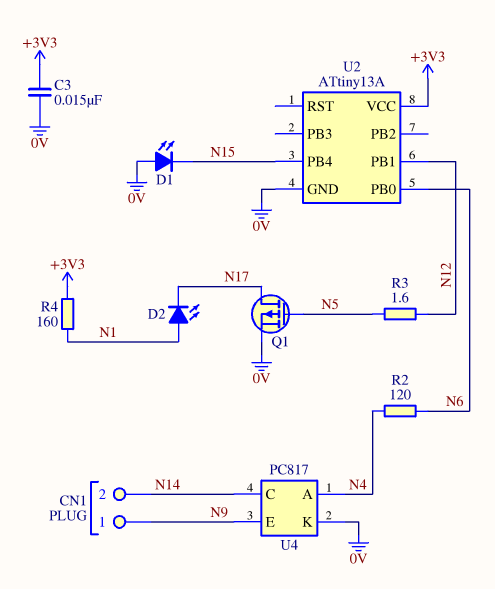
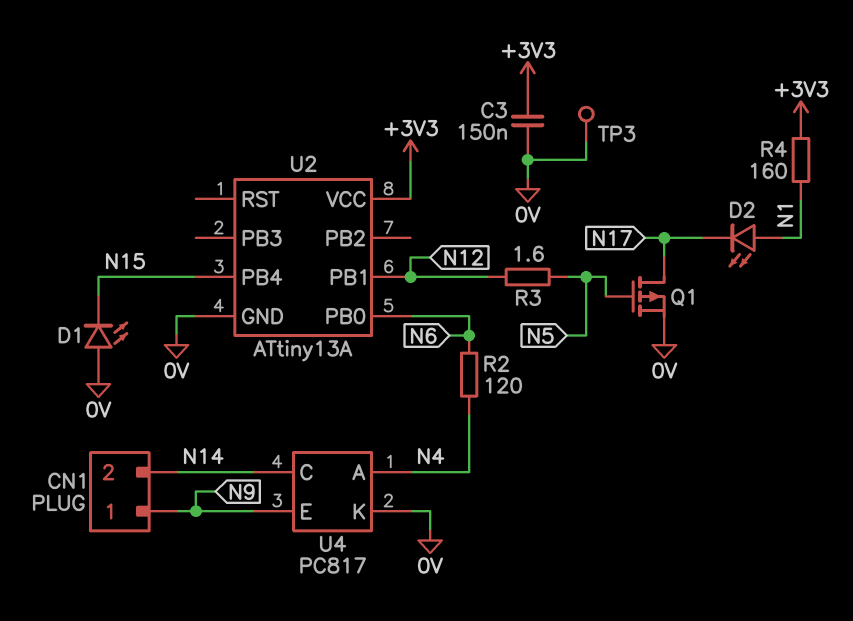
C3: 15nF (+3V3, 0V) -> 150nF (+3V3, 0V)
TP3: none -> test point (0V)

